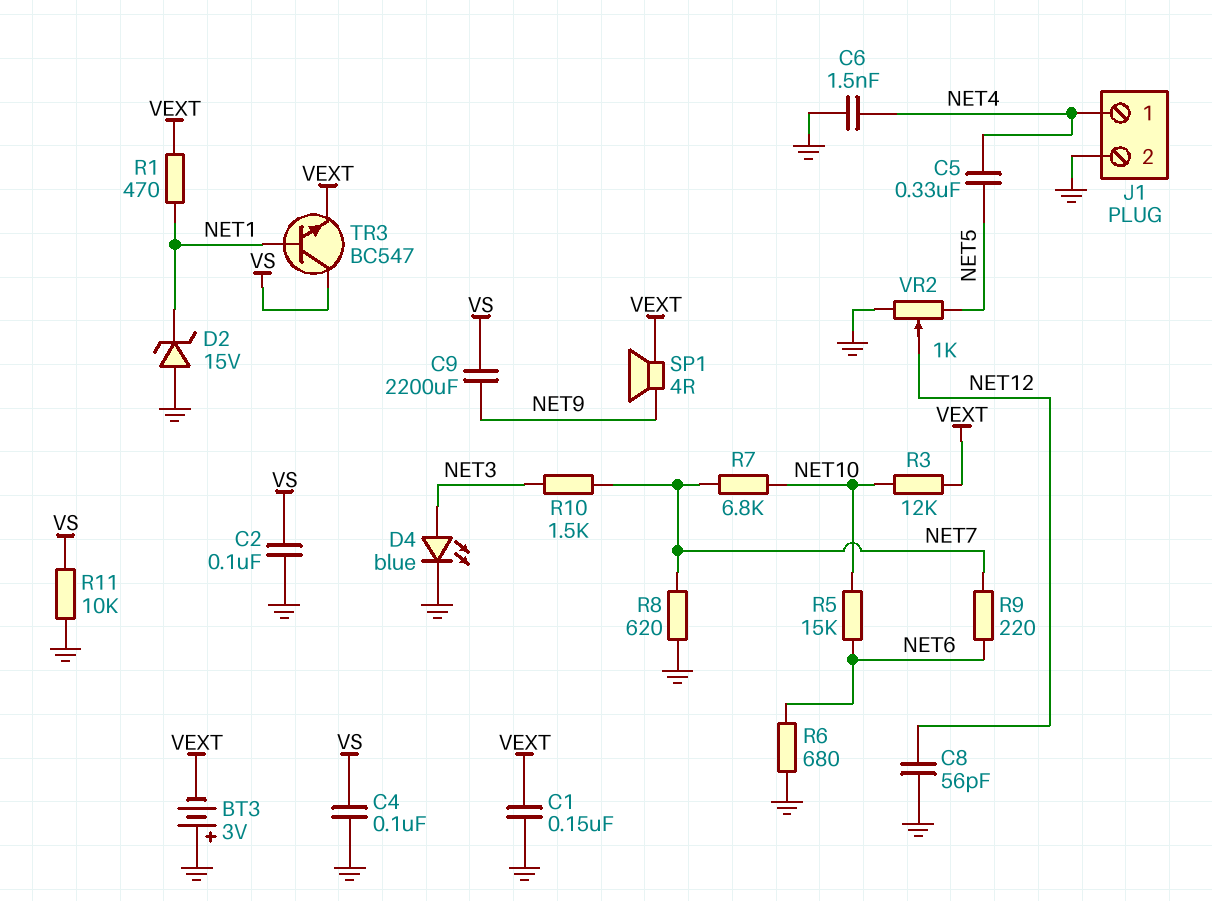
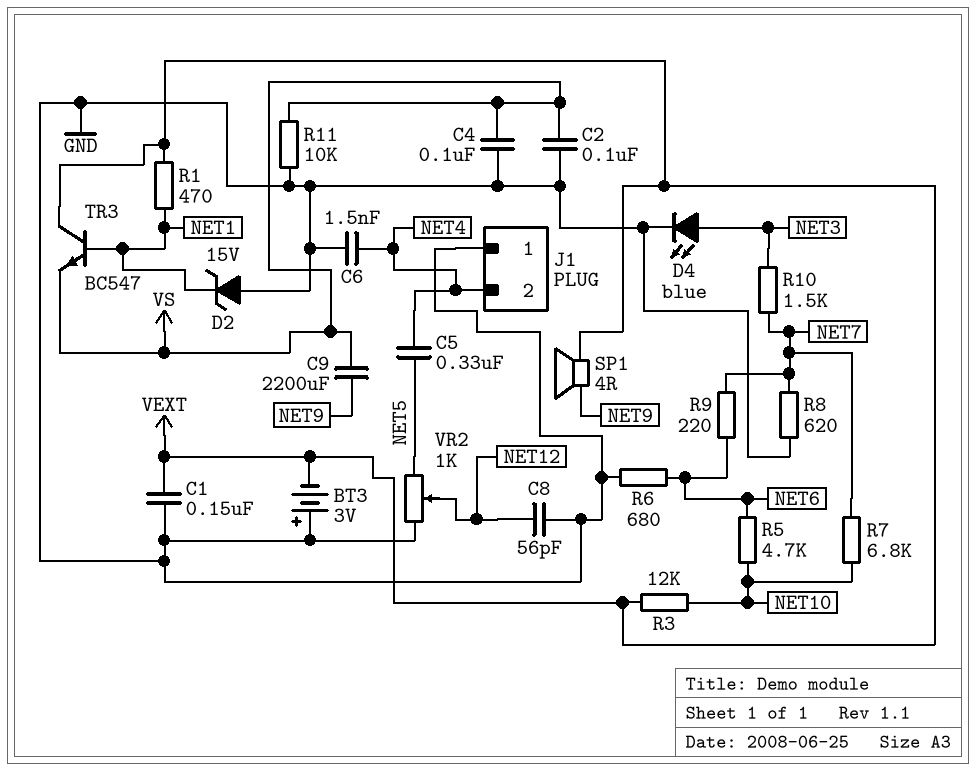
J1 pin 1: NET4 -> GND
J1 pin 2: GND -> NET4
R5: 15k (NET6, NET10) -> 4.7k (NET6, NET10)
TR3: NPN BC547 (B NET1, C VS, E VEXT) -> NPN BC547 (B NET1, C VEXT, E VS)

